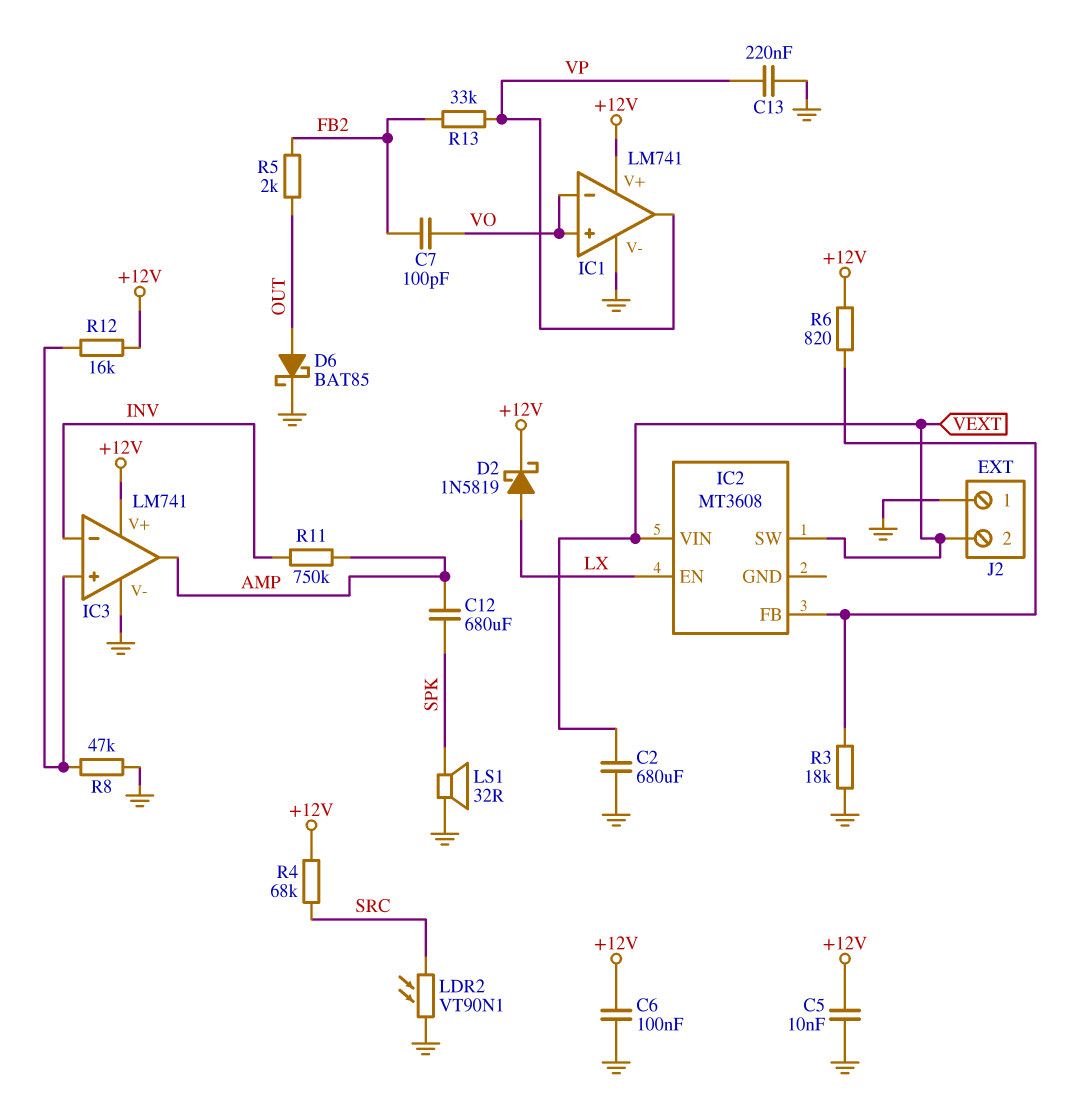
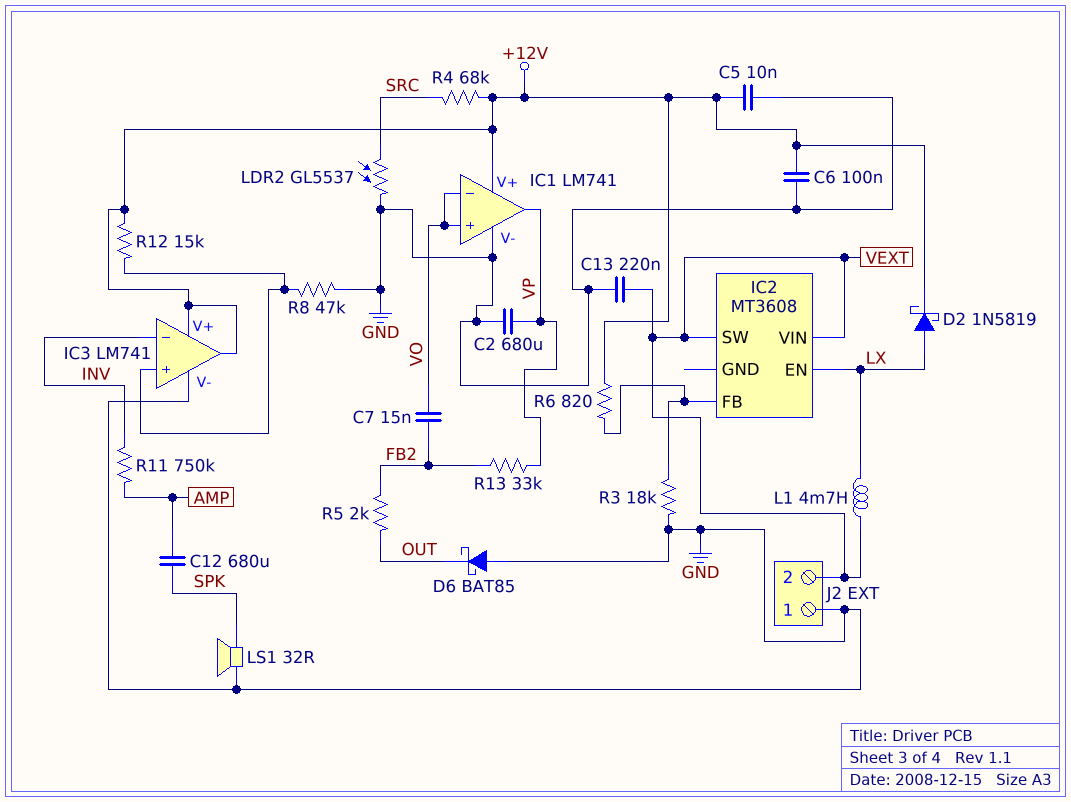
C2: 680uF (GND, VEXT) -> 680uF (GND, VP)
C7: 100pF (FB2, VO) -> 15nF (FB2, VO)
C13: 220nF (GND, VP) -> 220nF (GND, VEXT)
D6: schottky BAT85 (A OUT, K GND) -> schottky BAT85 (A GND, K OUT)
IC3 pin out: AMP -> +12V
L1: none -> 4.7mH (LX, VEXT)
LDR2: VT90N1 (GND, SRC) -> GL5537 (GND, SRC)
R12: 16k (+12V, IC3/in+) -> 15k (+12V, IC3/in+)

